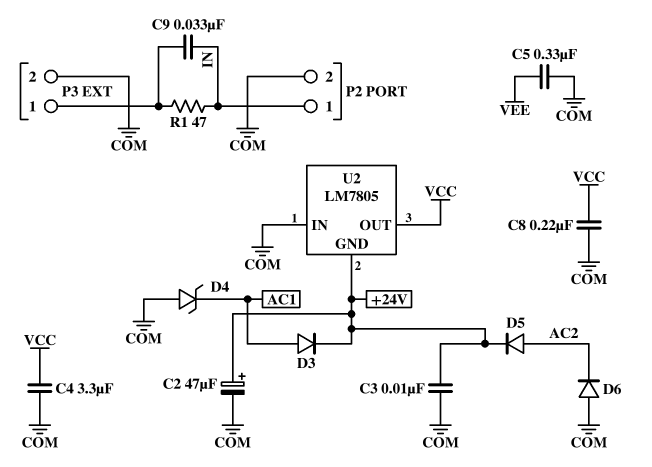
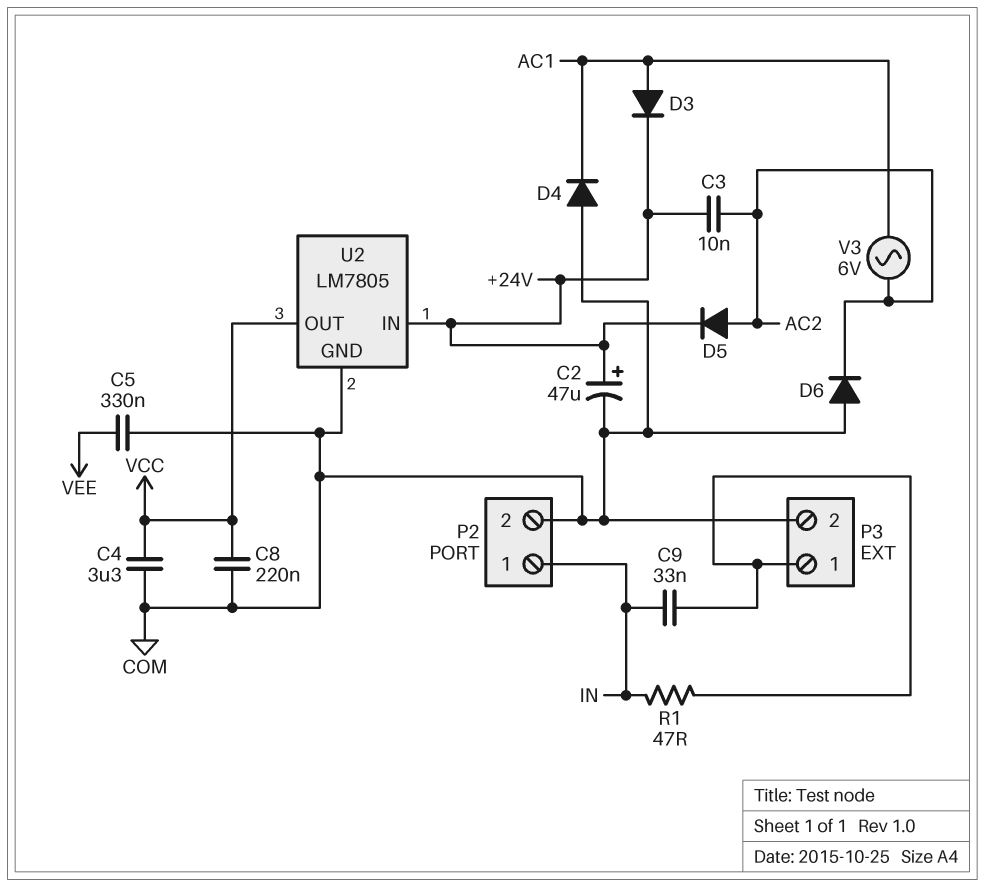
C3: 10nF (+24V, COM) -> 10nF (+24V, AC2)
D4: zener (A COM, K AC1) -> diode (A COM, K AC1)
U2 pin GND: +24V -> COM
U2 pin IN: COM -> +24V
V3: none -> AC 6V (AC1, AC2)

